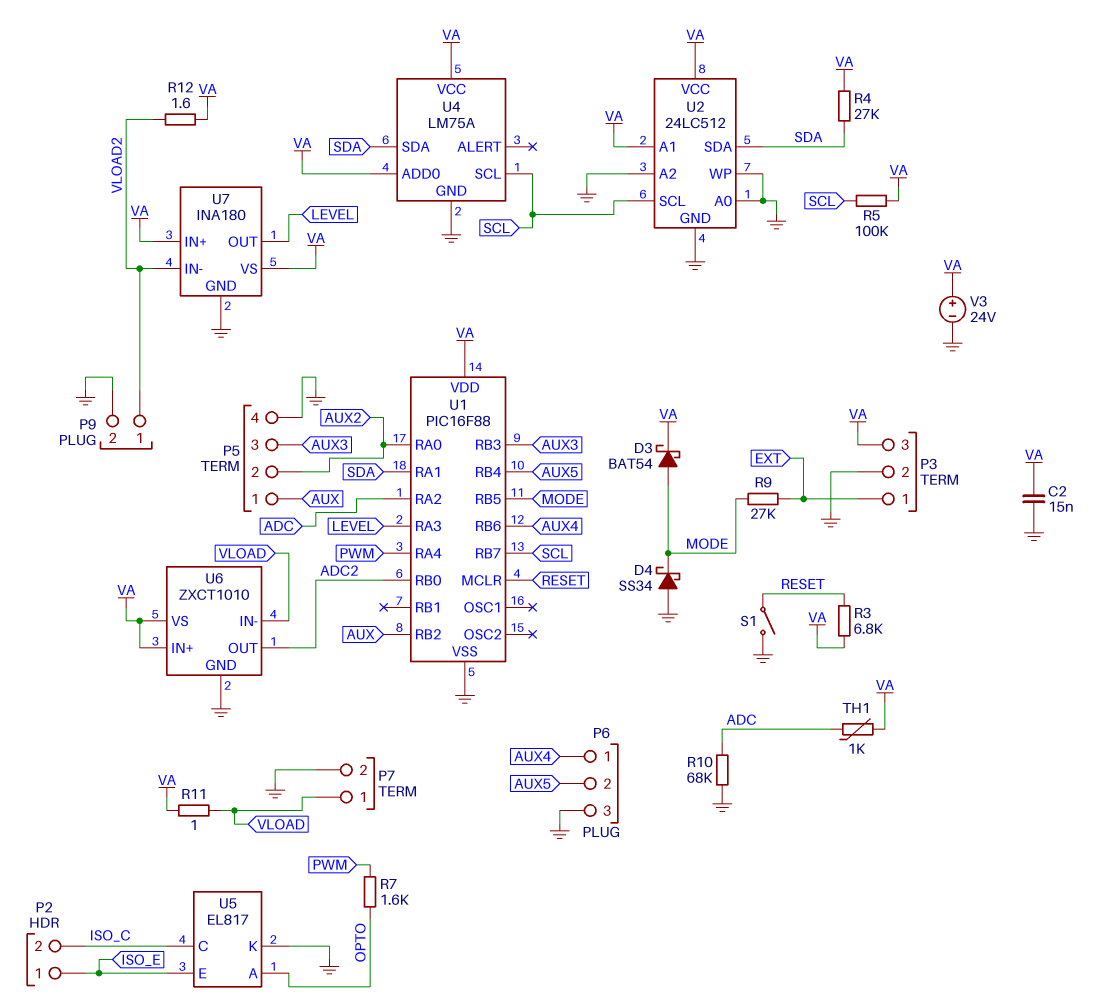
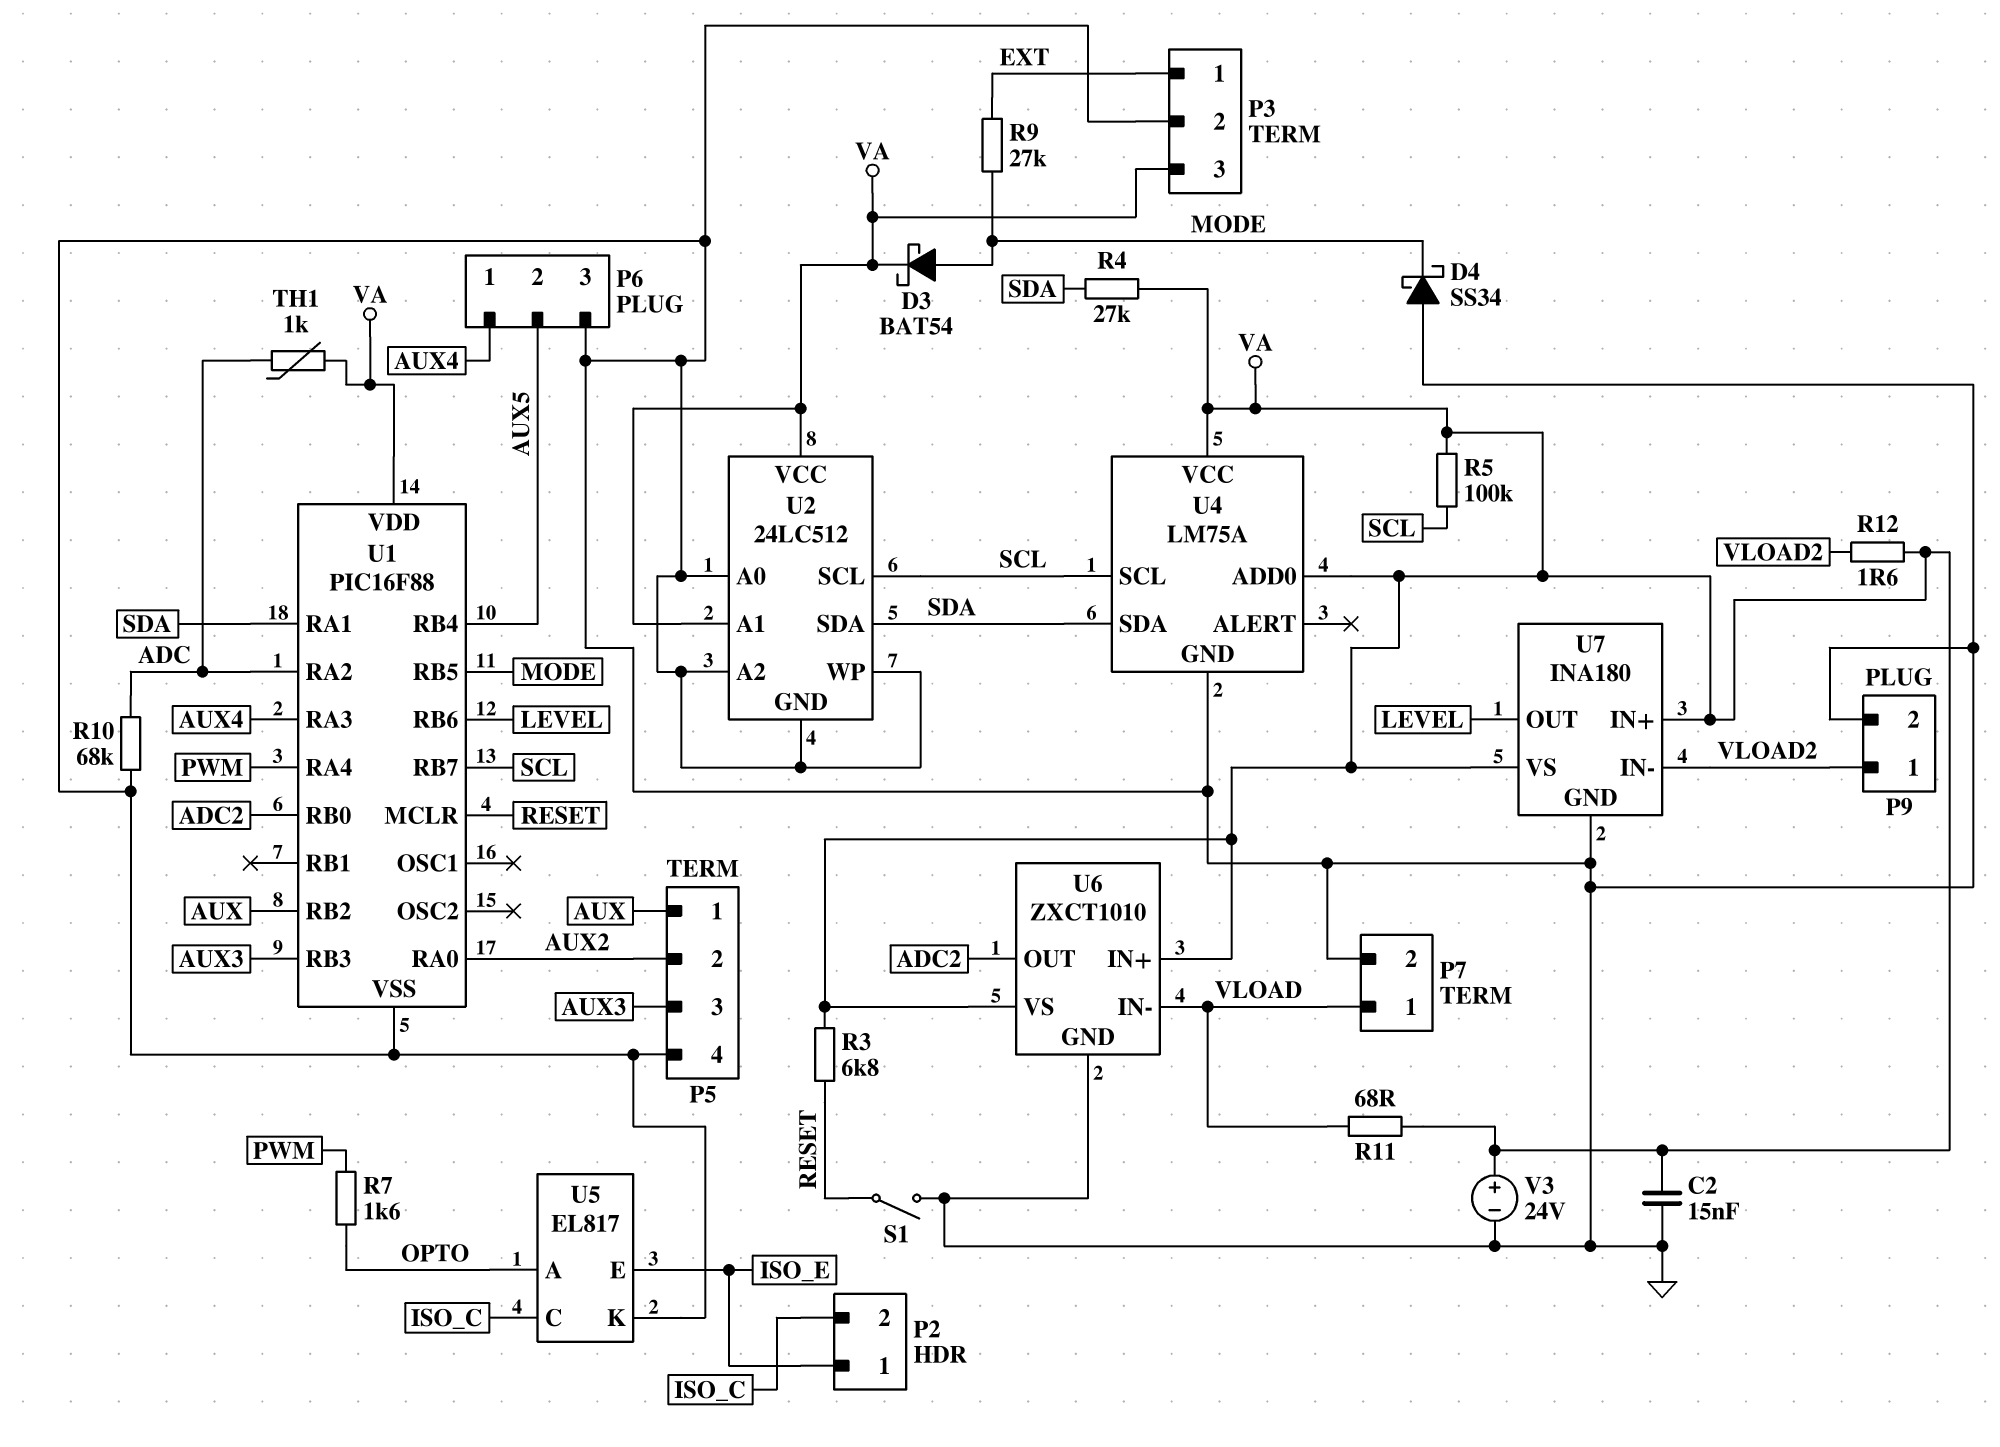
R11: 1 (VA, VLOAD) -> 68 (VA, VLOAD)
U1 pin RA3: LEVEL -> AUX4
U1 pin RB6: AUX4 -> LEVEL

